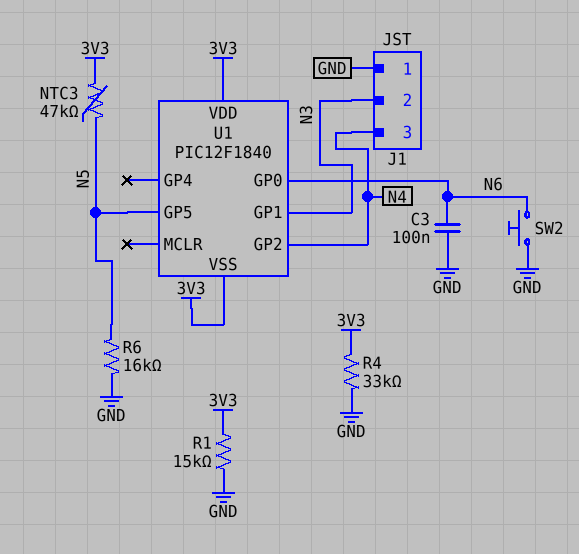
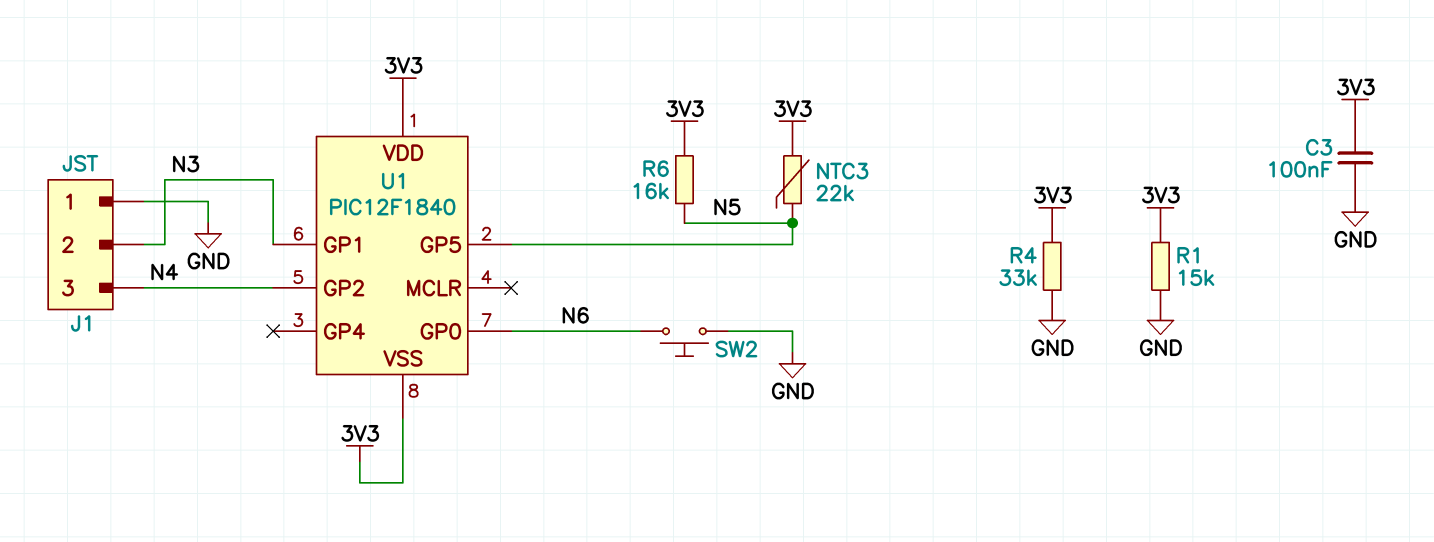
C3: 100nF (GND, N6) -> 100nF (3V3, GND)
NTC3: 47k (3V3, N5) -> 22k (3V3, N5)
R6: 16k (GND, N5) -> 16k (3V3, N5)

